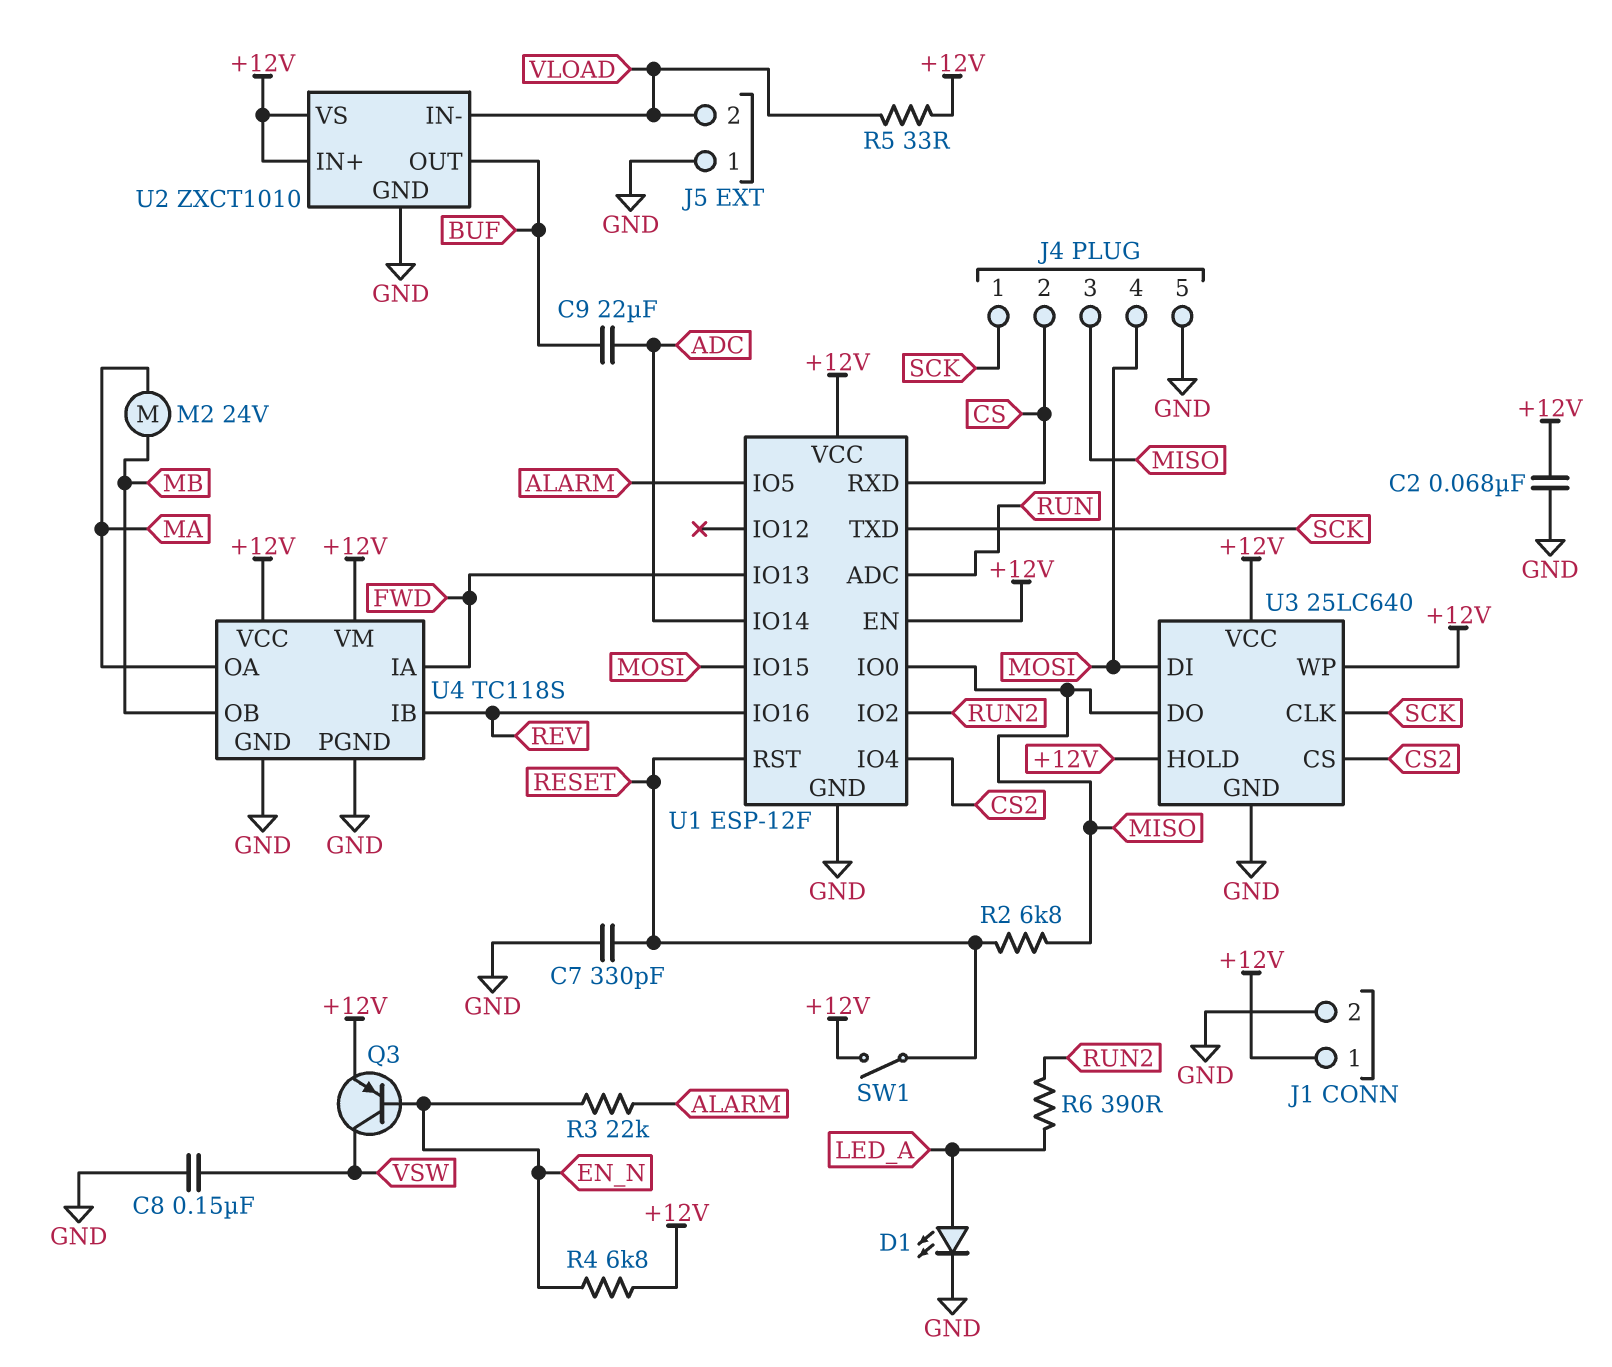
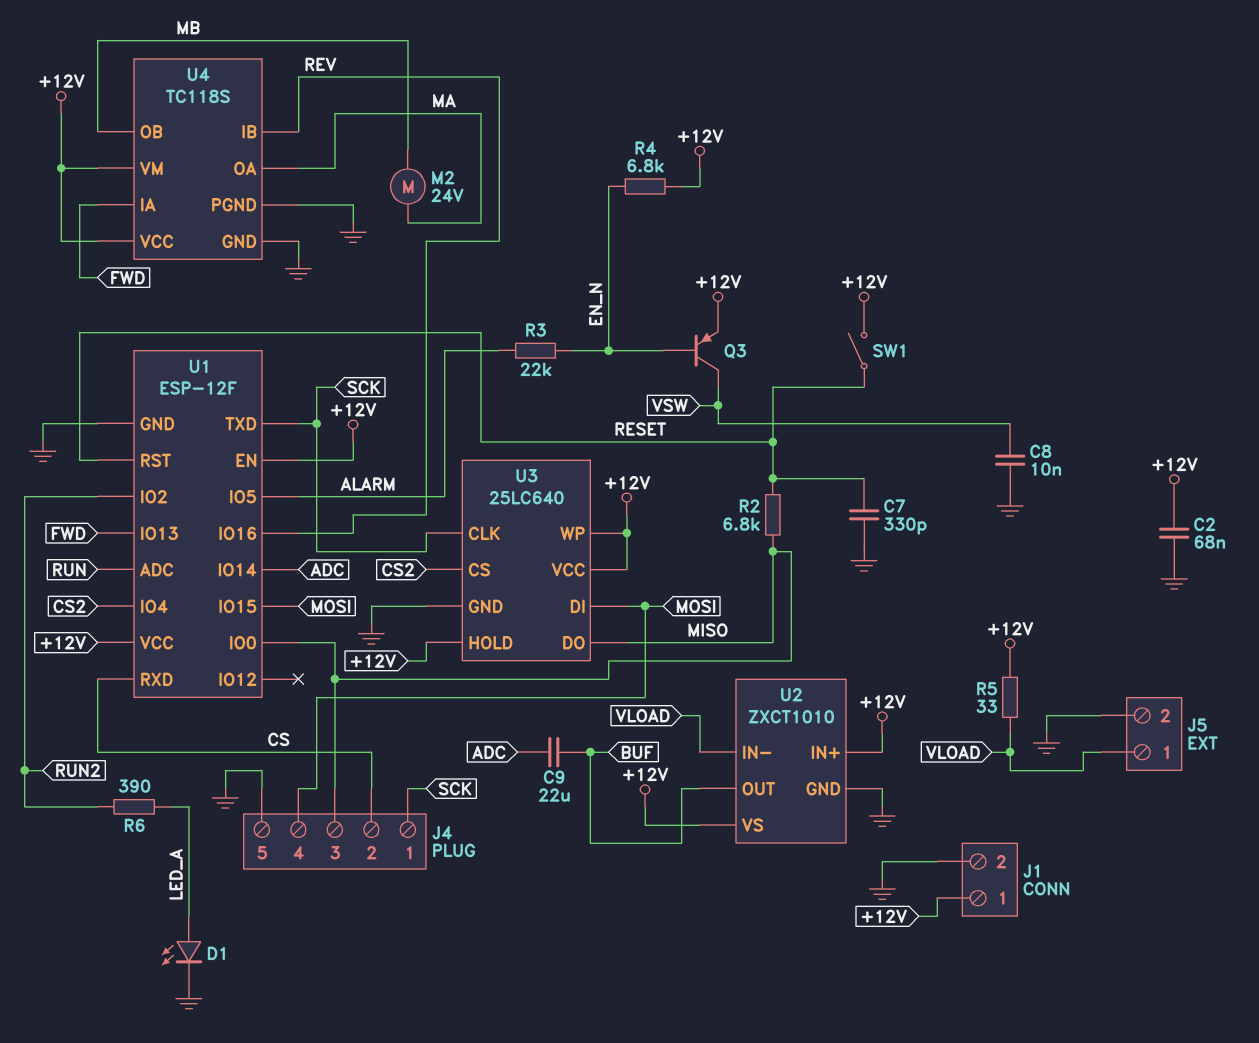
C8: 150nF (GND, VSW) -> 10nF (GND, VSW)
J5 pin 1: GND -> VLOAD
J5 pin 2: VLOAD -> GND

